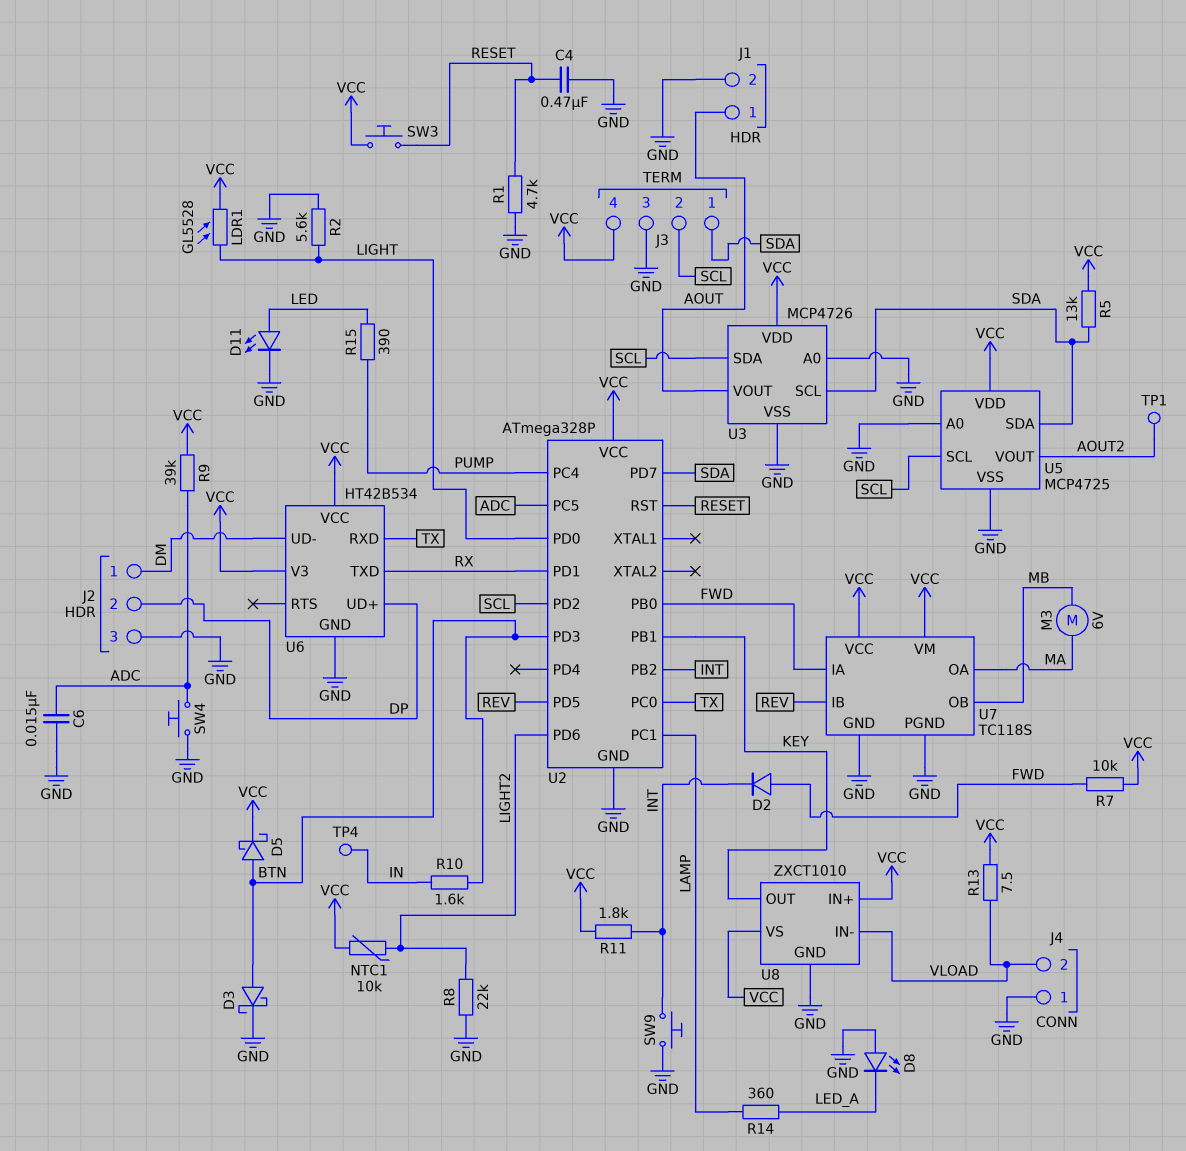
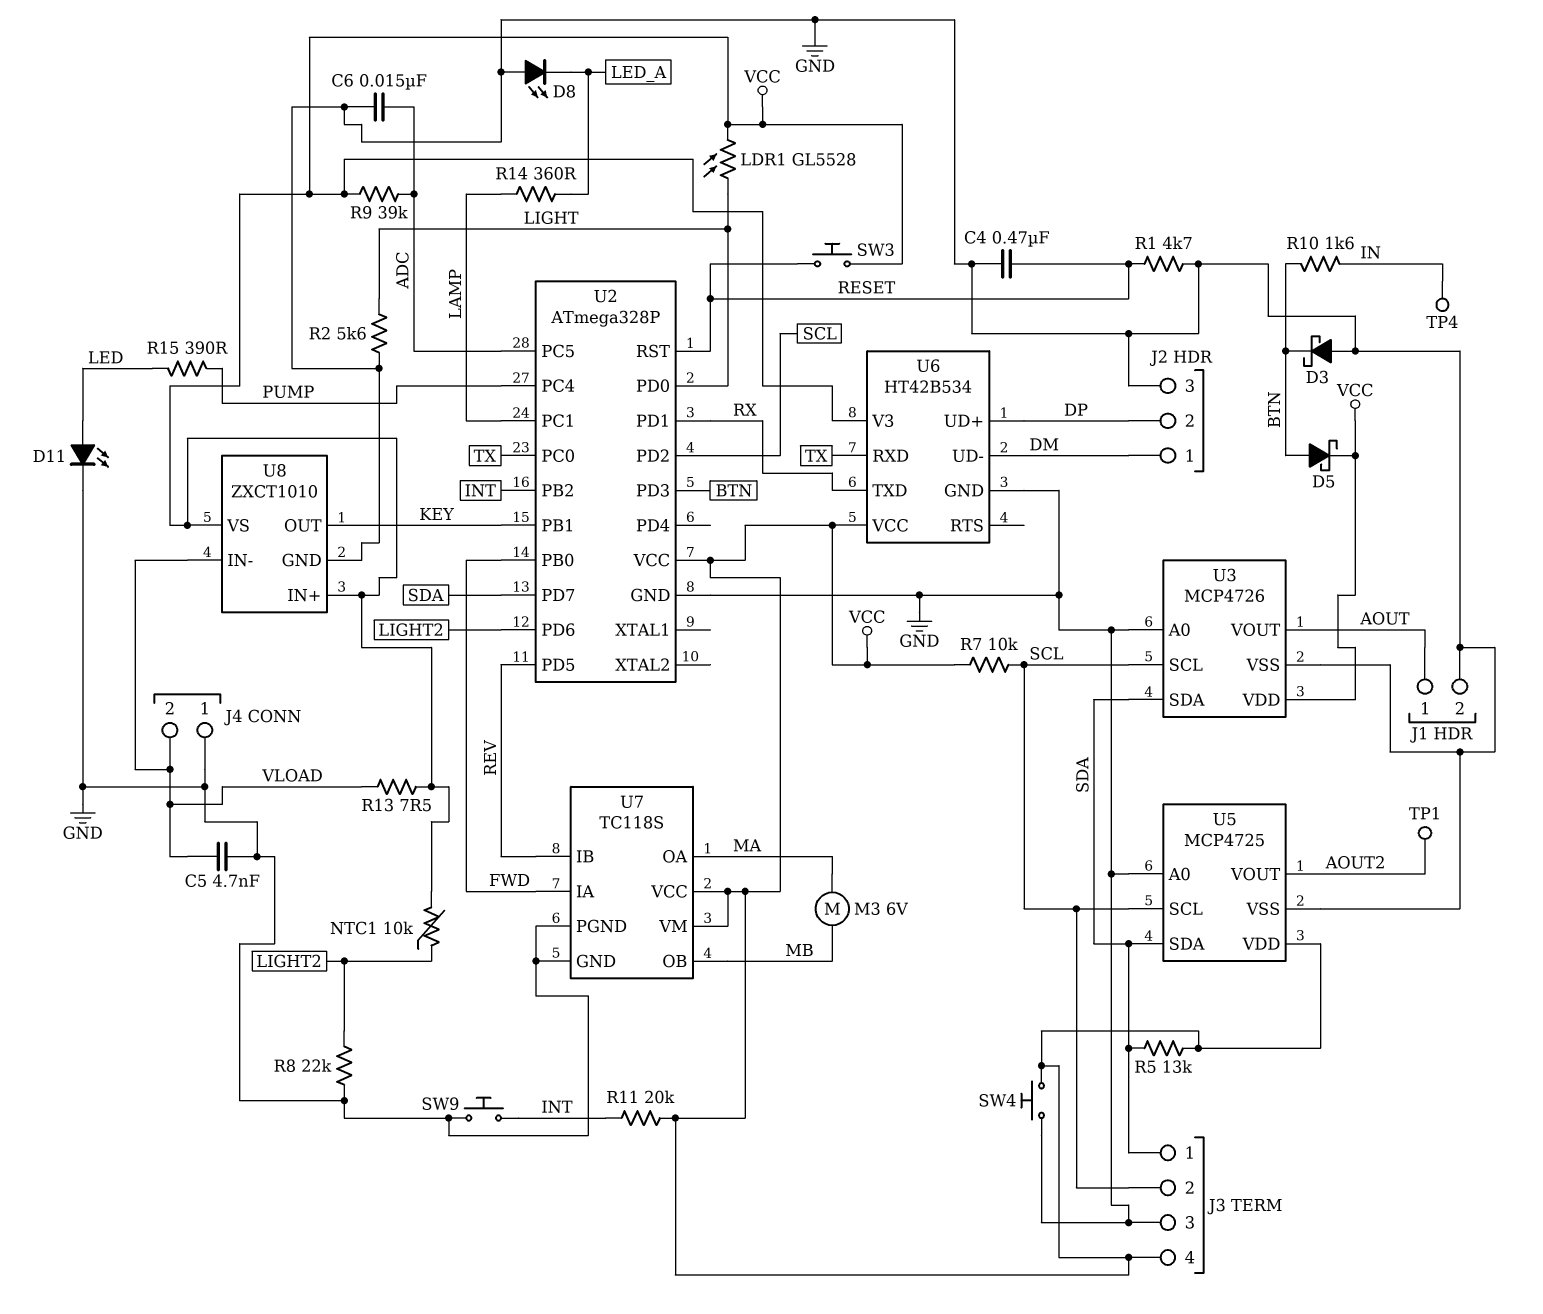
C5: none -> 4.7nF (GND, VLOAD)
D2: diode (A FWD, K INT) -> none
D3: schottky (A BTN, K GND) -> schottky (A GND, K BTN)
R7: 10k (FWD, VCC) -> 10k (SCL, VCC)
R11: 1.8k (INT, VCC) -> 20k (INT, VCC)
SW4: button (ADC, GND) -> button (GND, VCC)
U3 pin SCL: SDA -> SCL
U3 pin SDA: SCL -> SDA

